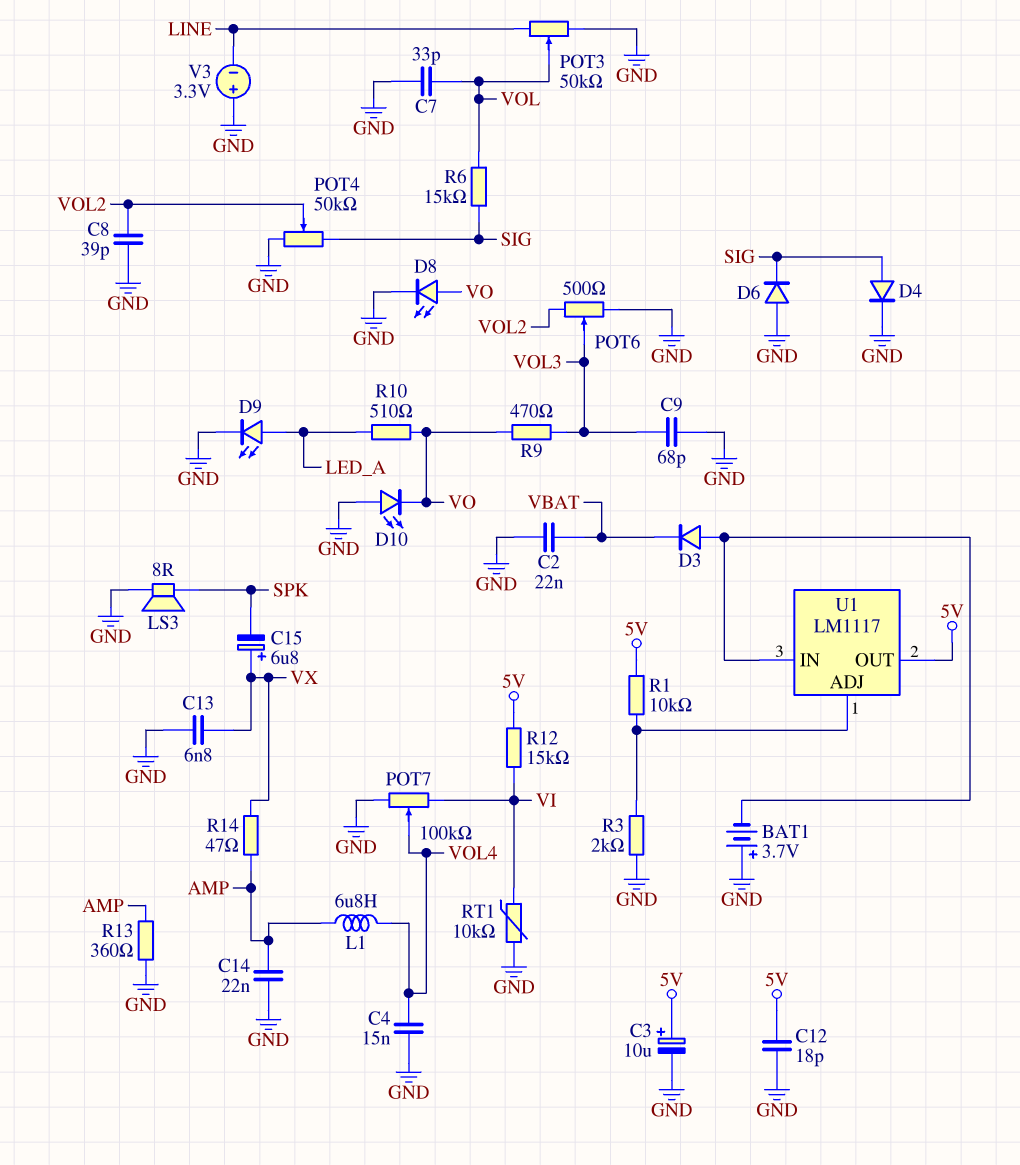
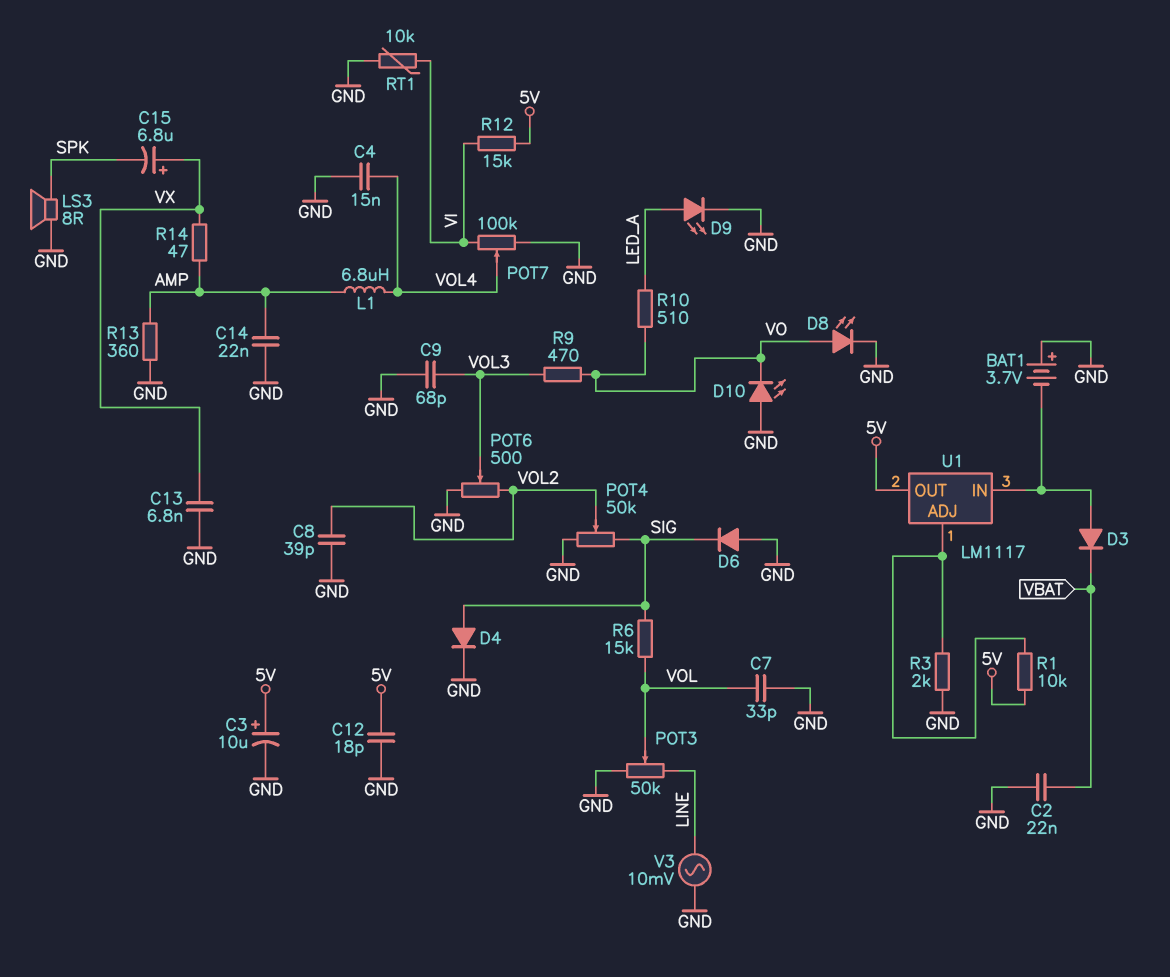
V3: 3.3V (plus GND, minus LINE) -> AC 10mV (GND, LINE)

